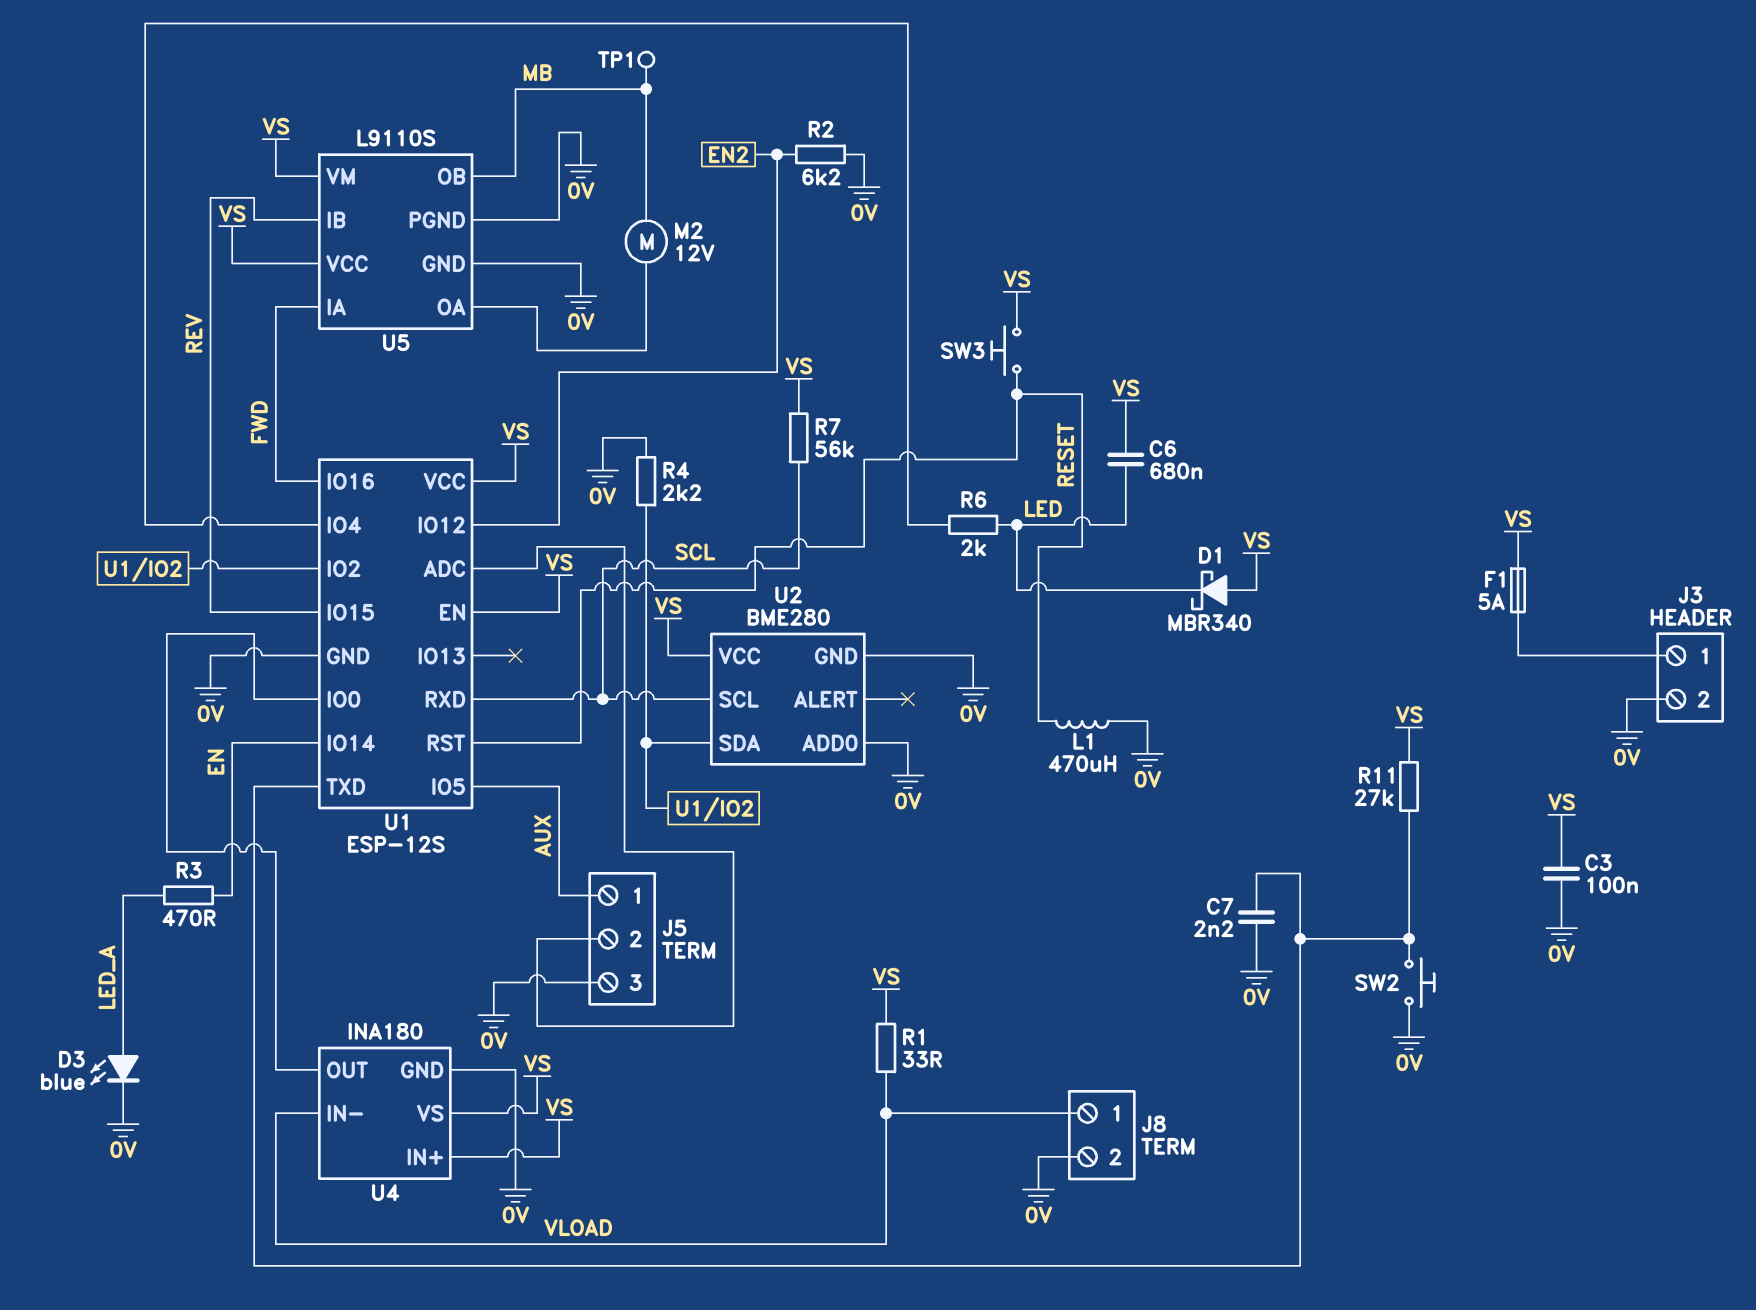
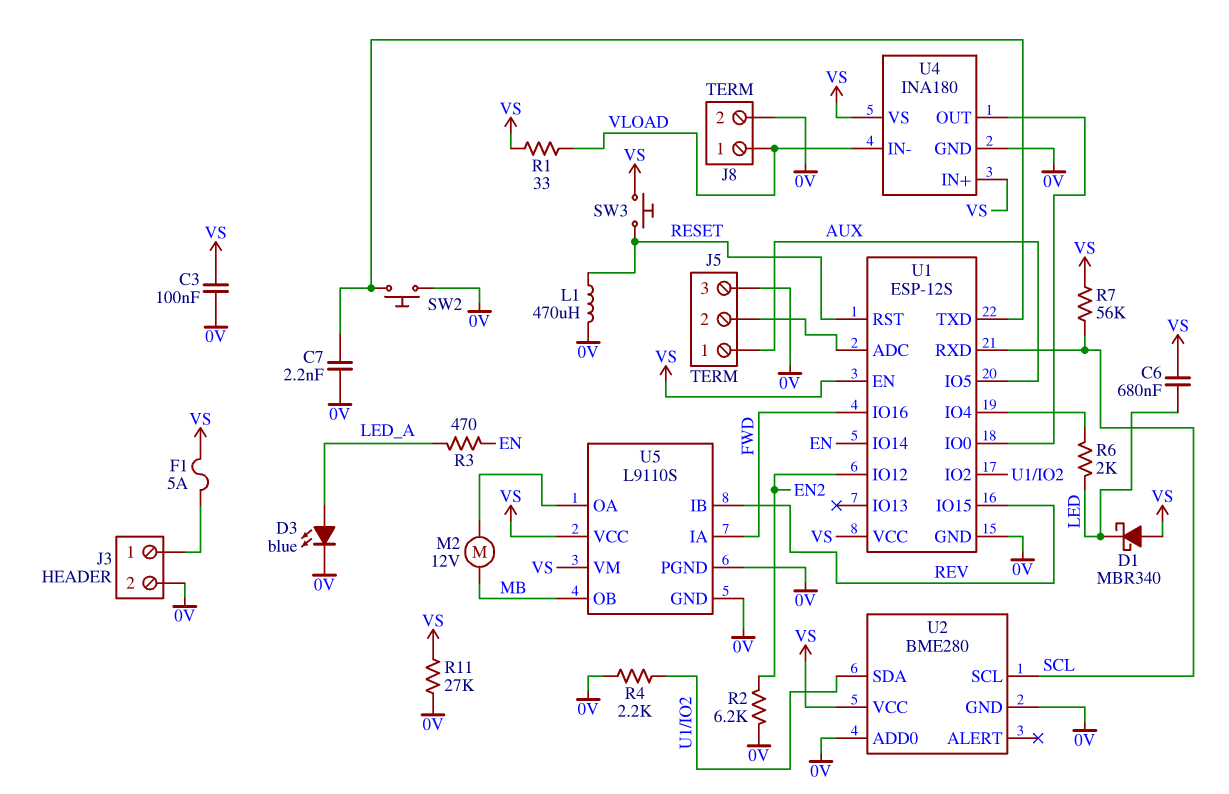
R11: 27k (U1/TXD, VS) -> 27k (0V, VS)
TP1: test point (MB) -> none

